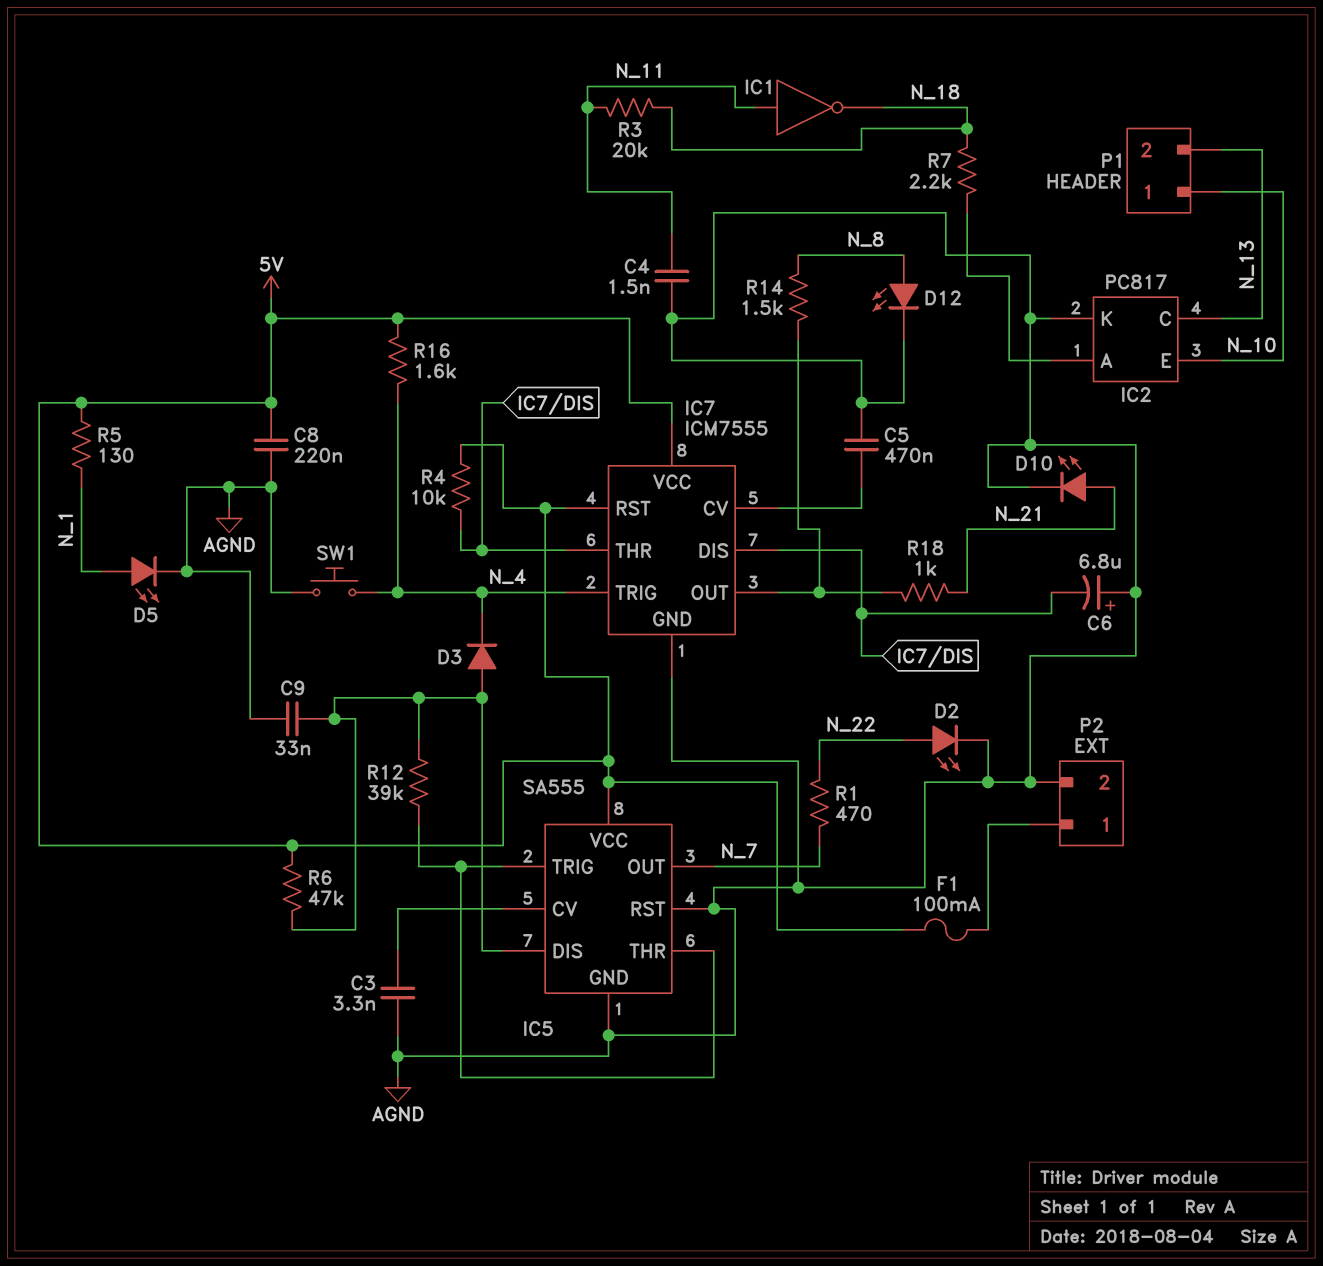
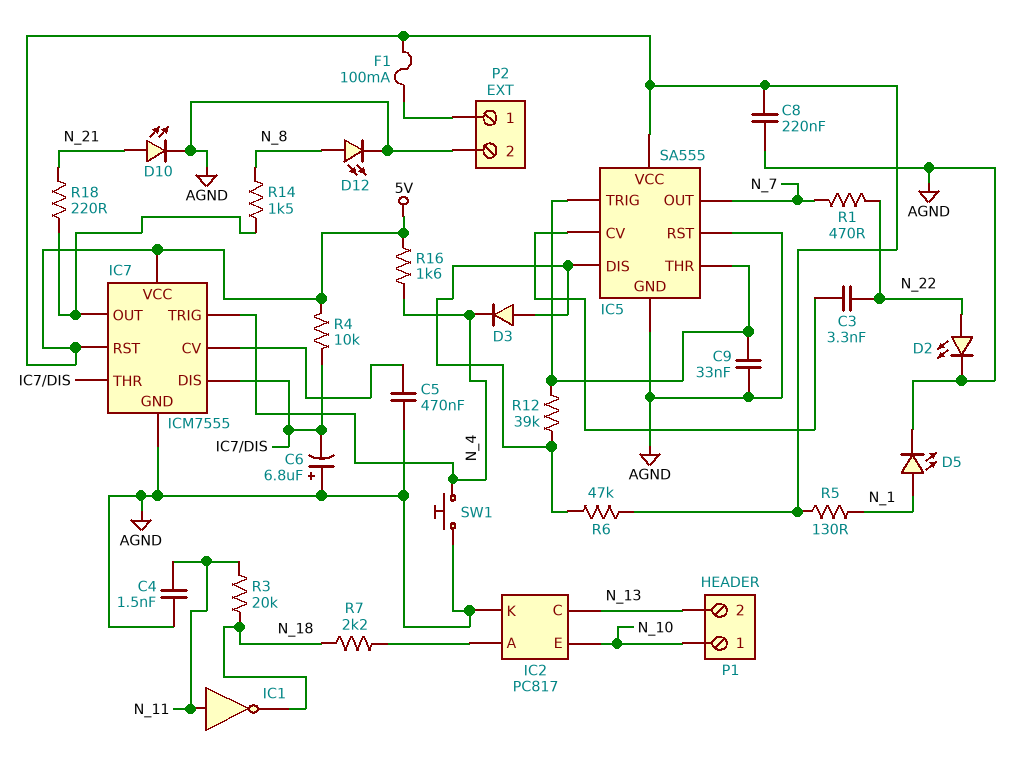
C3: 3.3nF (AGND, IC5/CV) -> 3.3nF (IC5/CV, N_22)
C9: 33nF (AGND, IC5/DIS) -> 33nF (AGND, IC5/THR)
R18: 1k (IC7/OUT, N_21) -> 220 (IC7/OUT, N_21)

